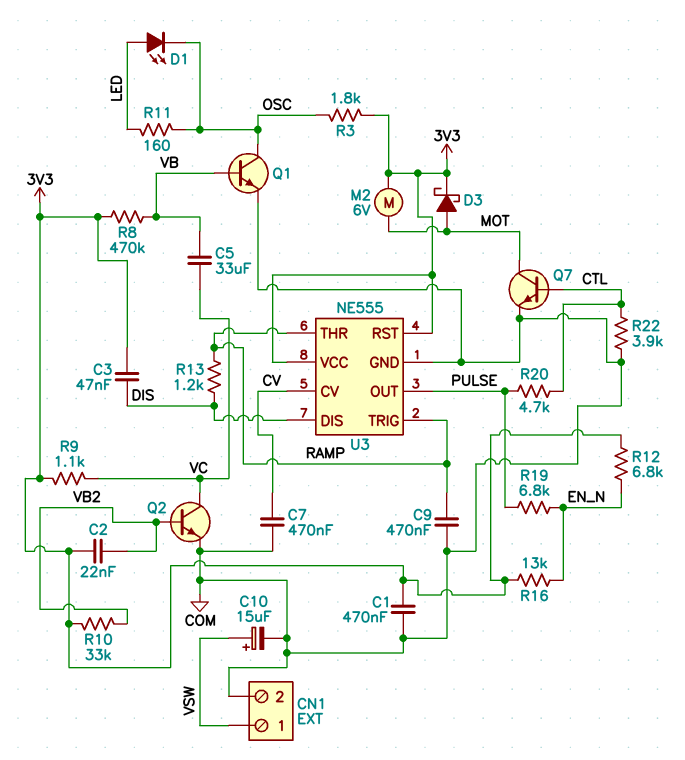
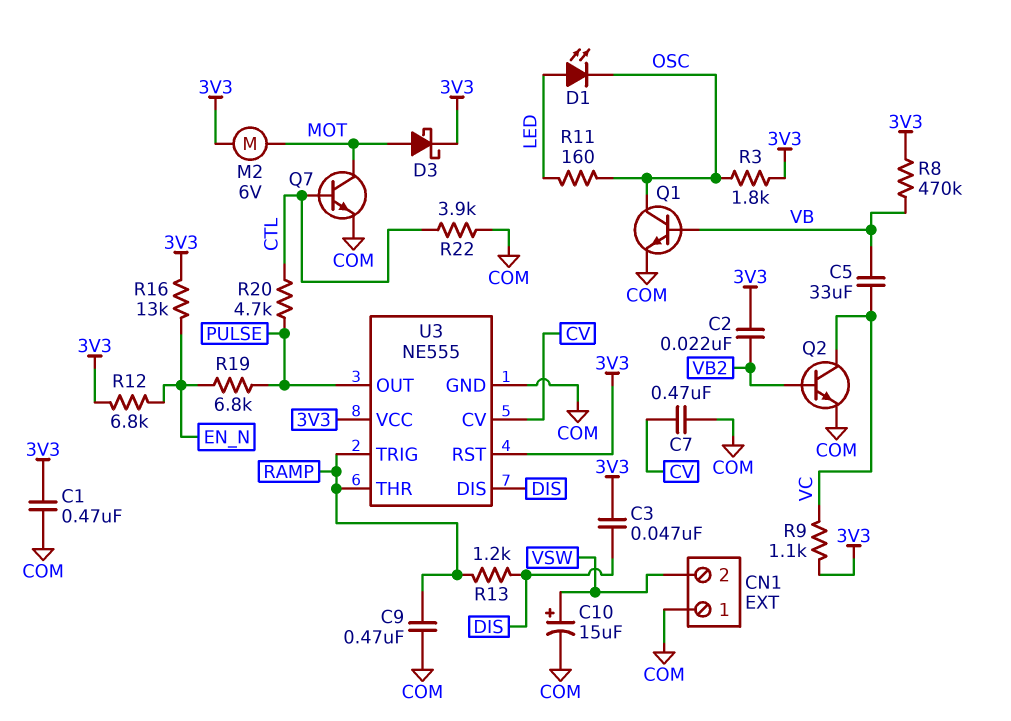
CN1 pin 1: VSW -> COM
CN1 pin 2: COM -> VSW
R10: 33k (3V3, VB2) -> none

